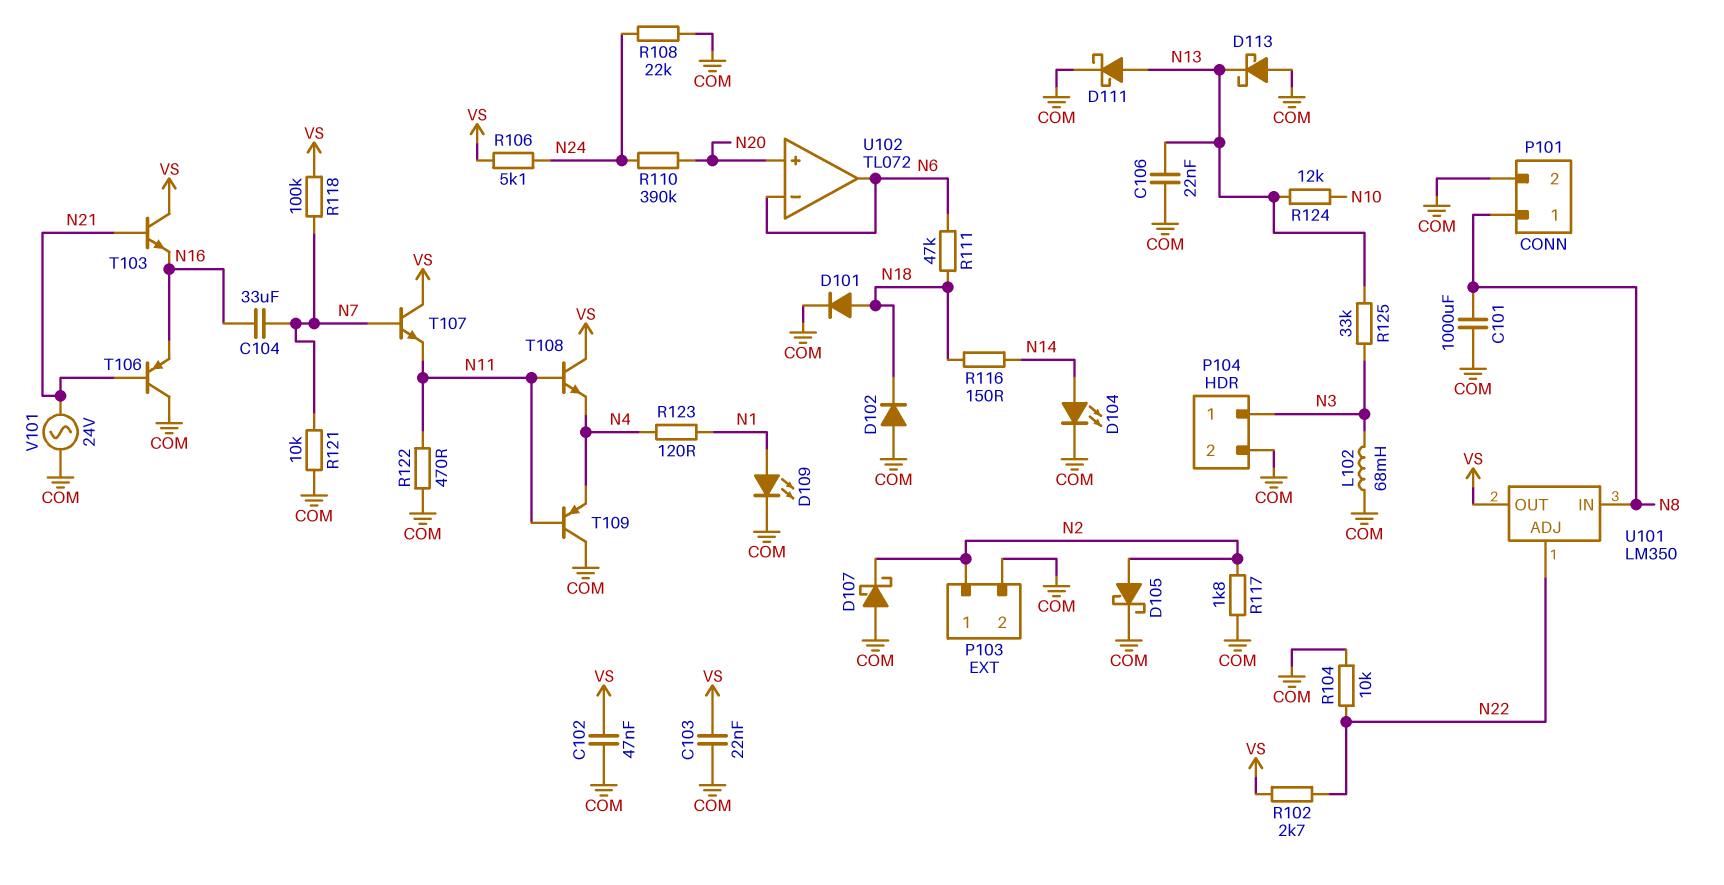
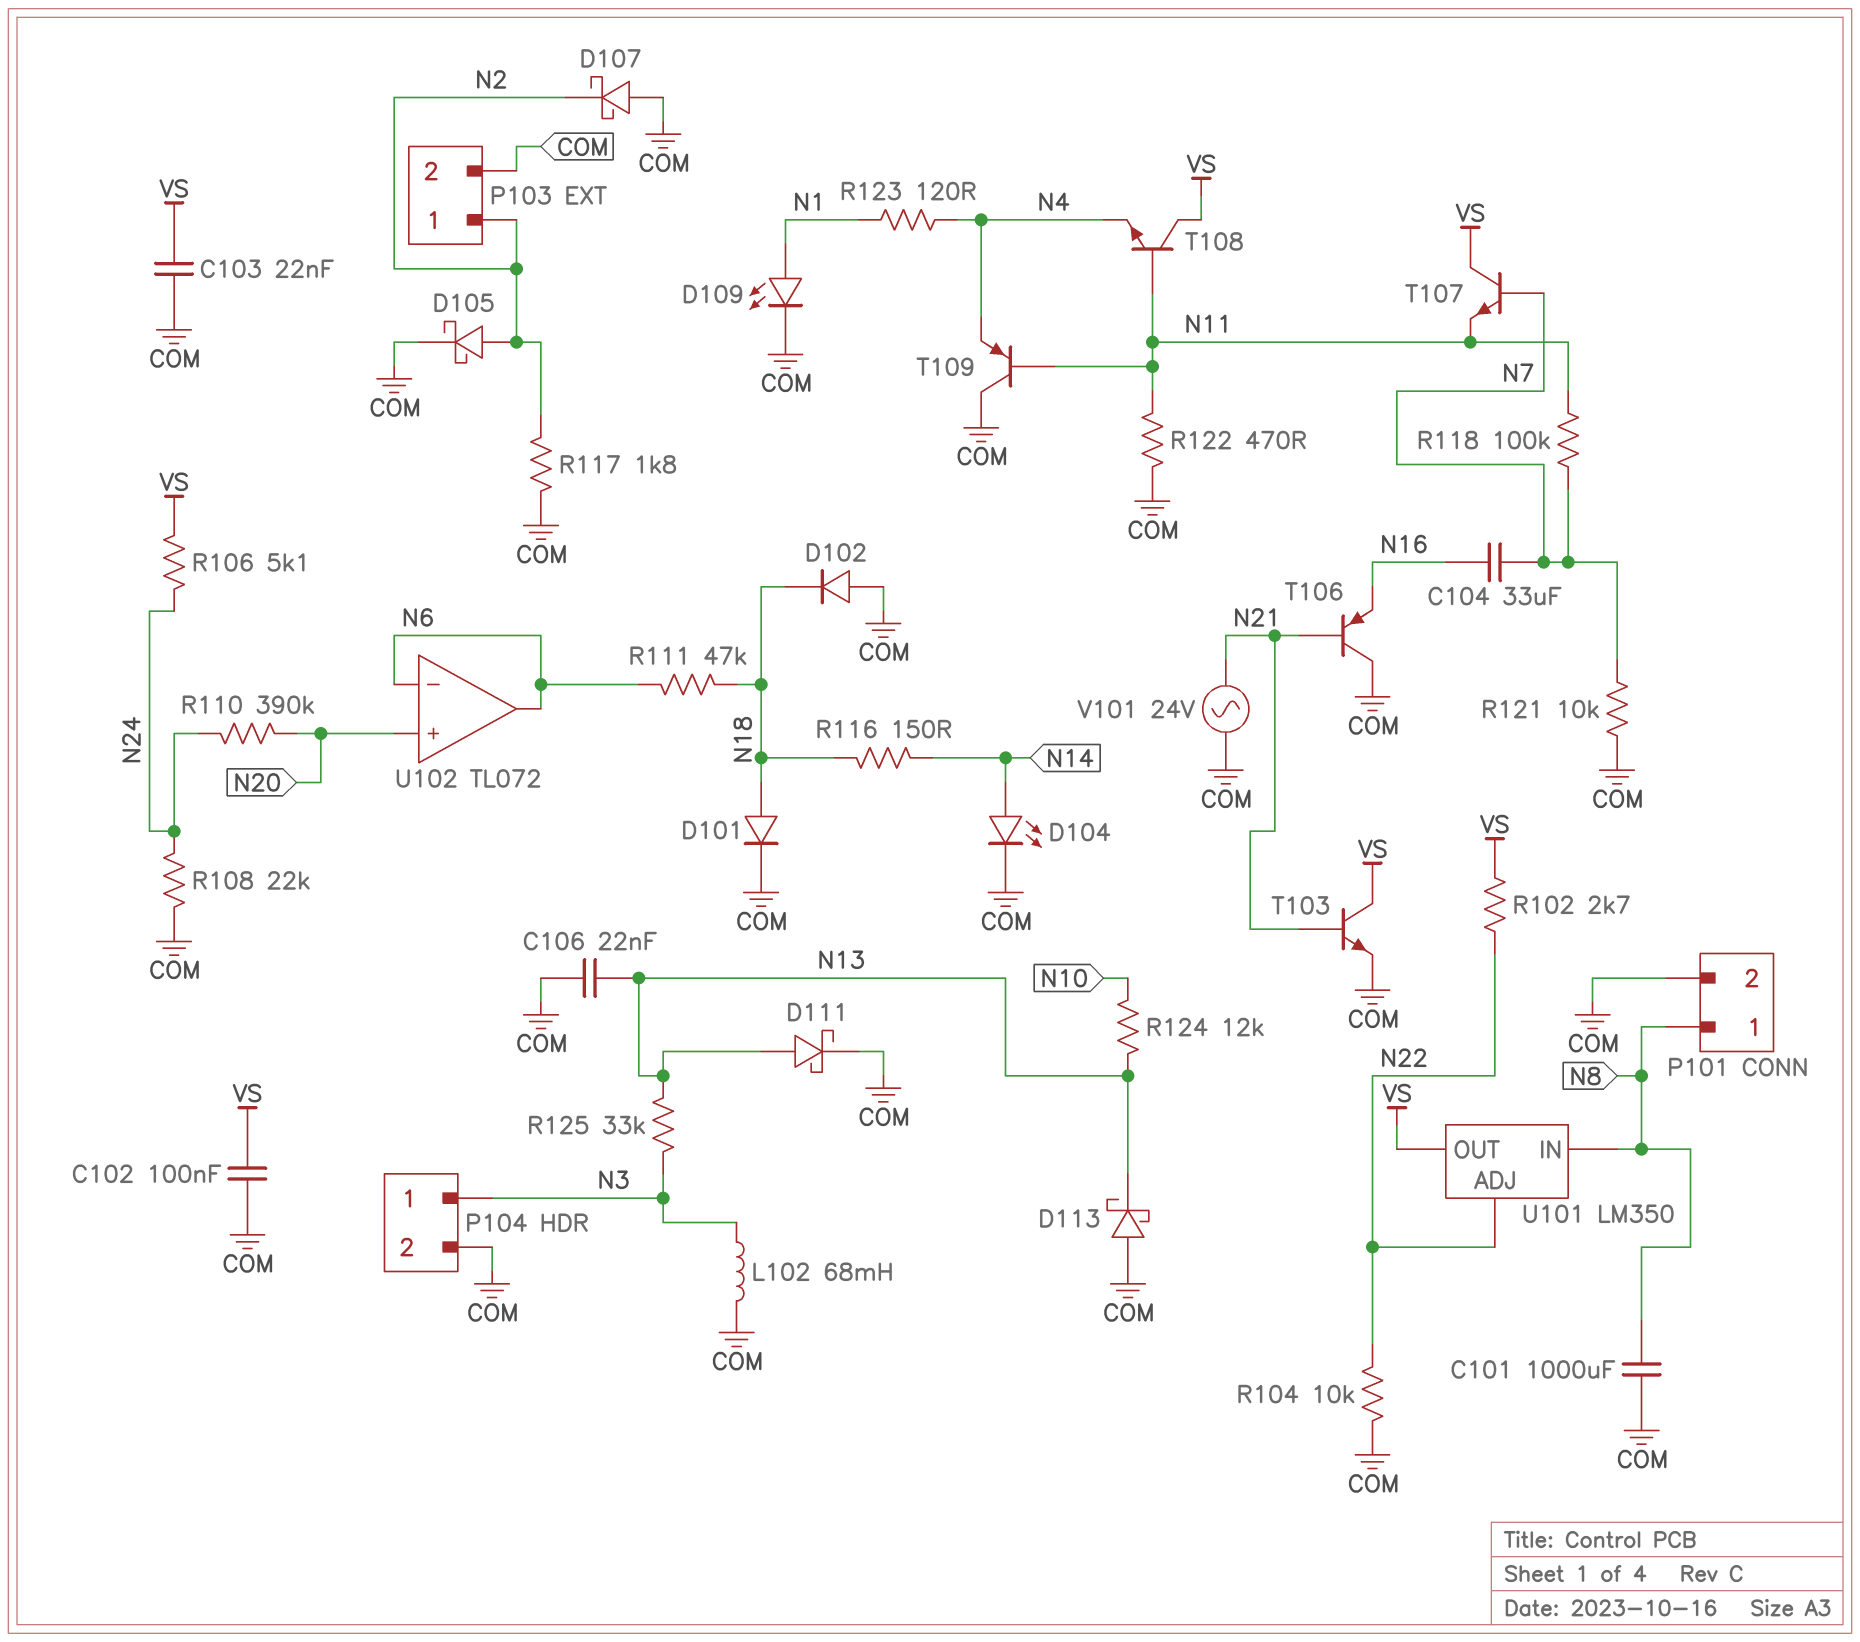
C102: 47nF (COM, VS) -> 100nF (COM, VS)
R118: 100k (N7, VS) -> 100k (N7, N11)
T103: NPN (B N21, C VS, E N16) -> NPN (B N21, C VS, E COM)

